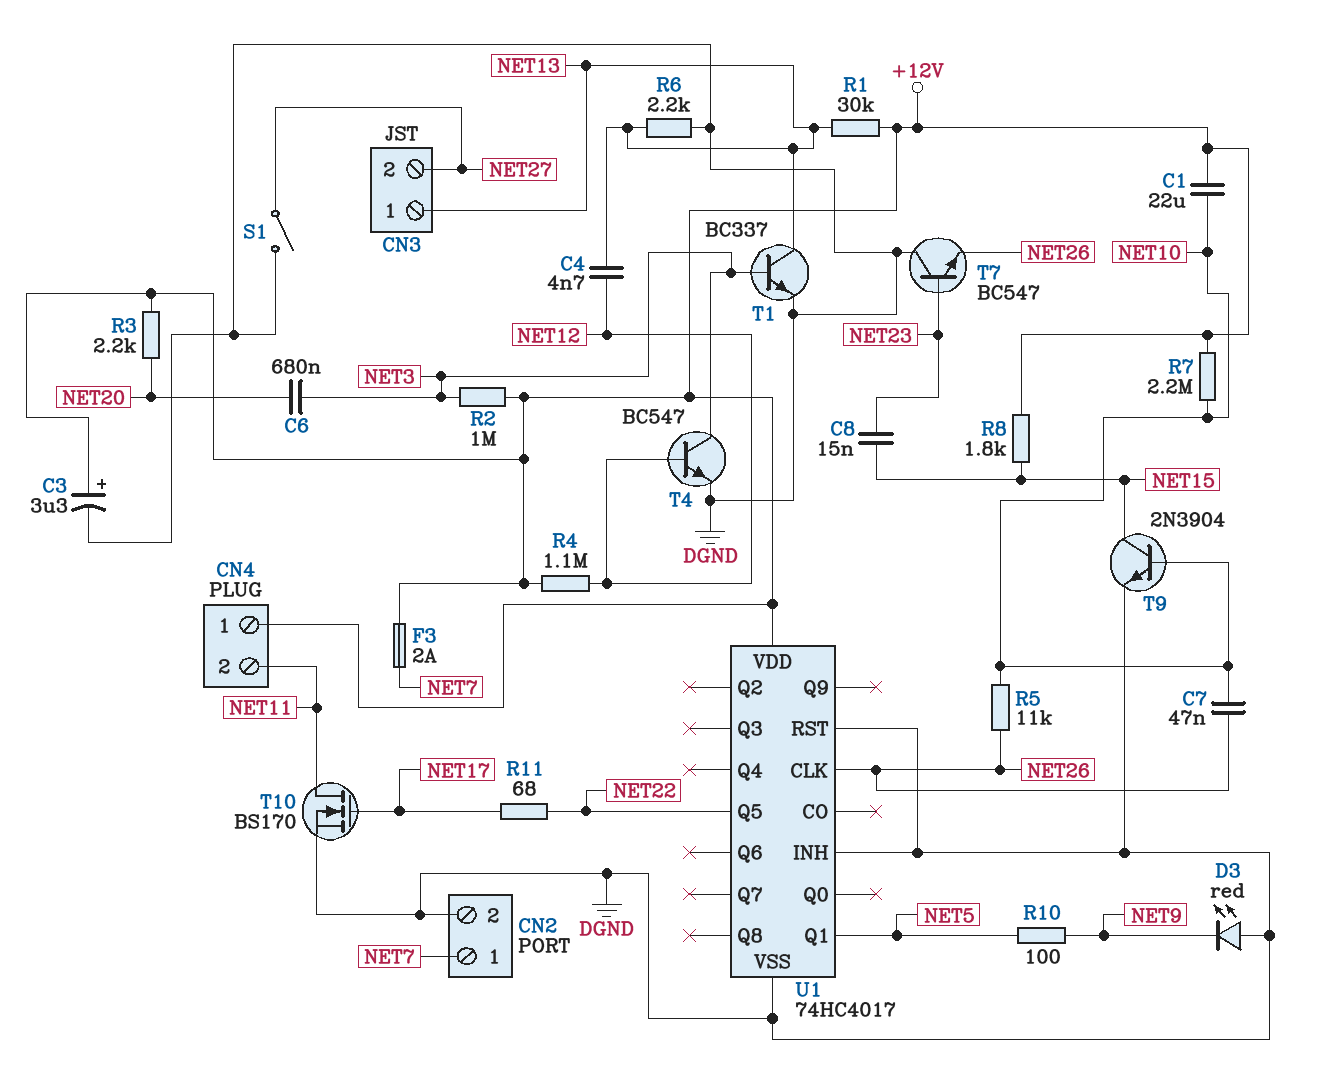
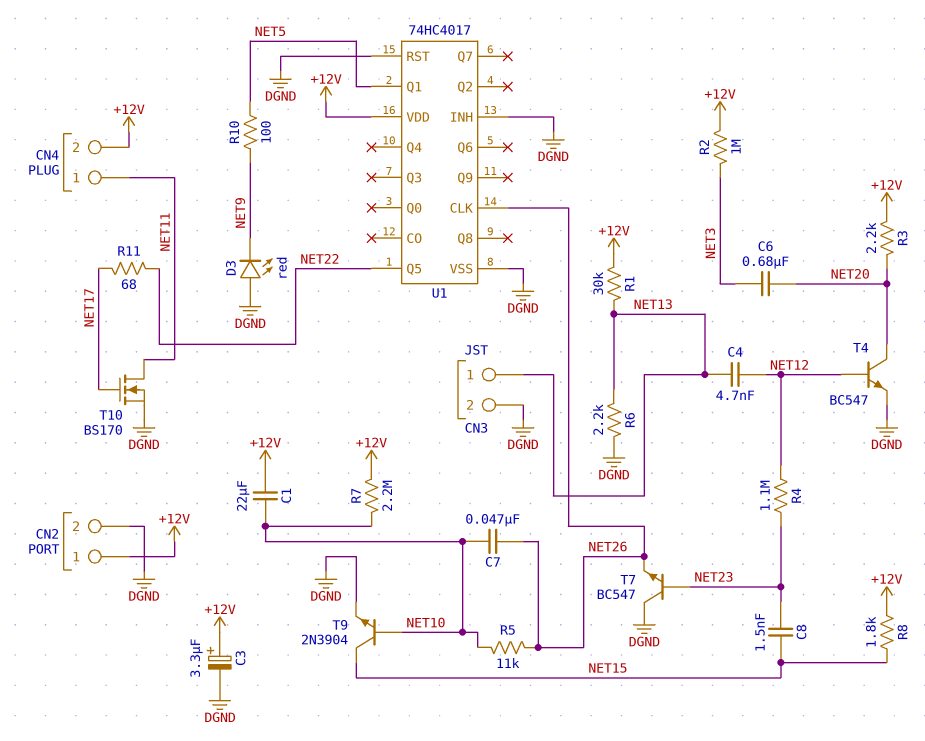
C8: 15nF (NET15, NET23) -> 1.5nF (NET15, NET23)
CN2 pin 1: NET7 -> +12V
CN3 pin 2: NET27 -> DGND
CN4 pin 1: +12V -> NET11
CN4 pin 2: NET11 -> +12V
F3: 2A (+12V, NET7) -> none
R4: 1.1M (+12V, NET12) -> 1.1M (NET12, NET23)
S1: switch (DGND, NET27) -> none
T1: NPN BC337 (B NET3, C NET13, E DGND) -> none
T4: NPN BC547 (B NET12, C NET3, E DGND) -> NPN BC547 (B NET12, C NET20, E DGND)

